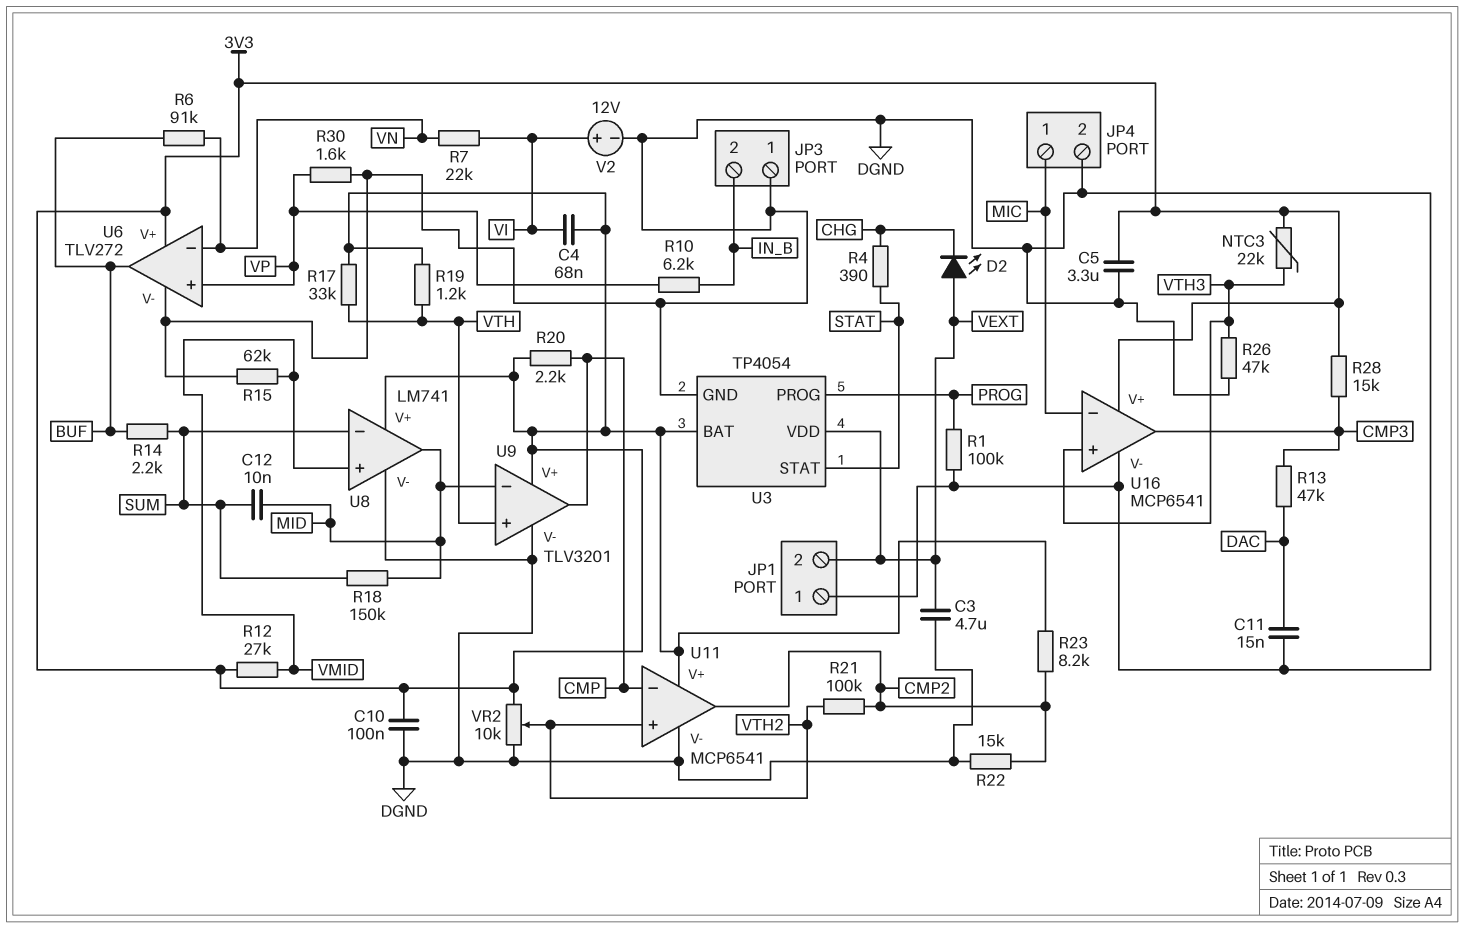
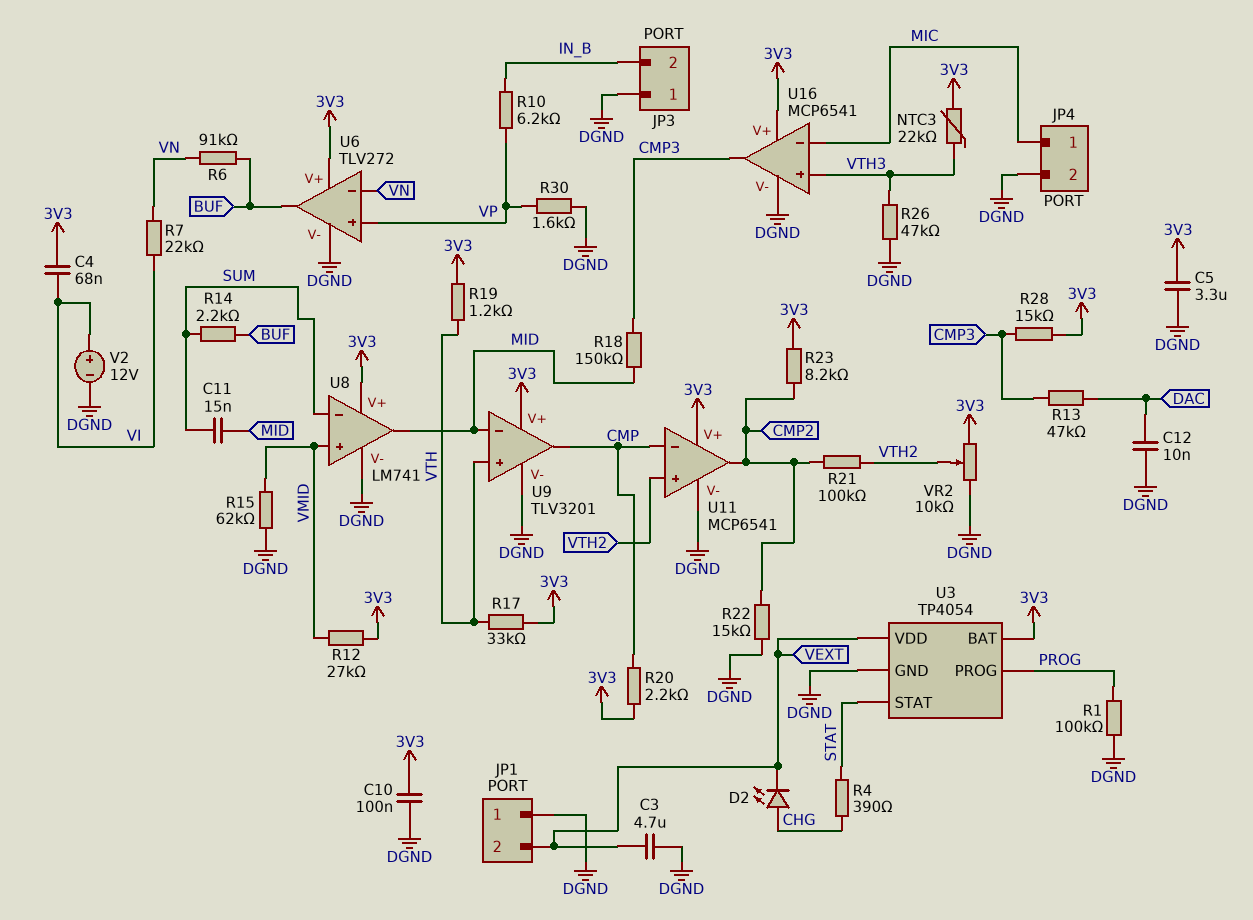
C11: 15nF (DAC, DGND) -> 15nF (MID, SUM)
C12: 10nF (MID, SUM) -> 10nF (DAC, DGND)
D2: LED (A VEXT, K CHG) -> LED (A CHG, K VEXT)
R18: 150k (MID, SUM) -> 150k (CMP3, MID)

